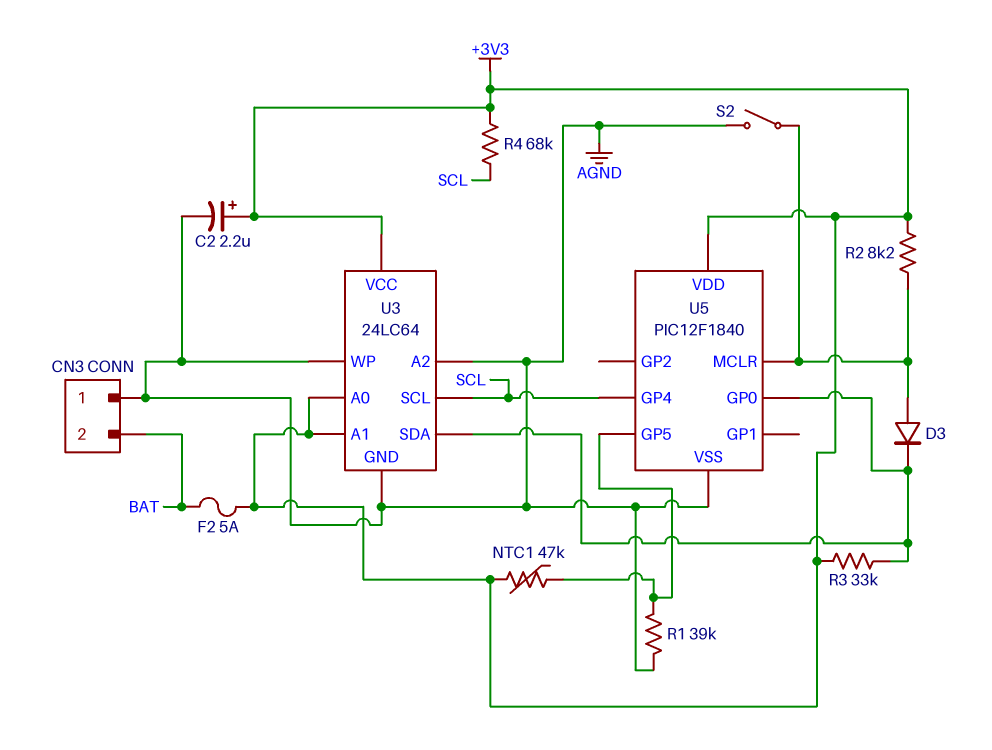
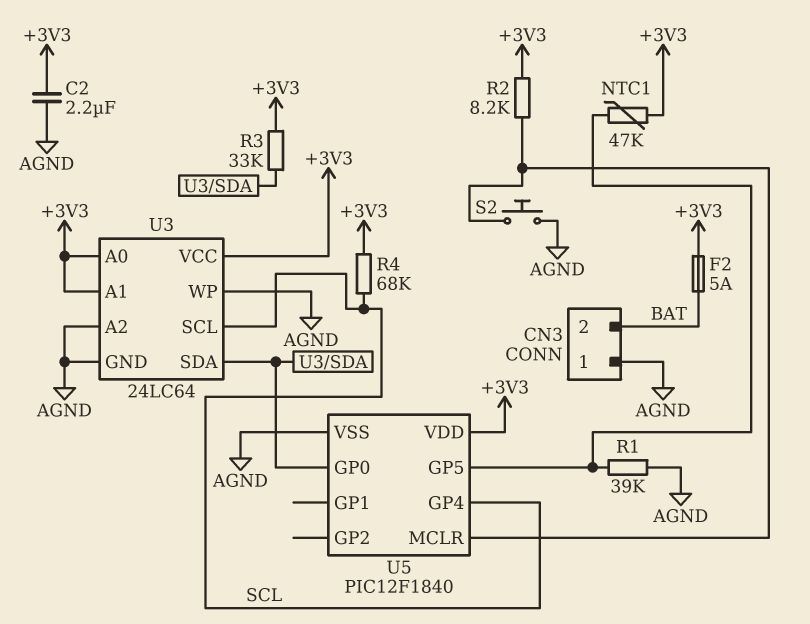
C2: 2.2uF (plus +3V3, minus AGND) -> 2.2uF (+3V3, AGND)
D3: diode (A U5/MCLR, K U3/SDA) -> none
S2: switch (AGND, U5/MCLR) -> button (AGND, U5/MCLR)

